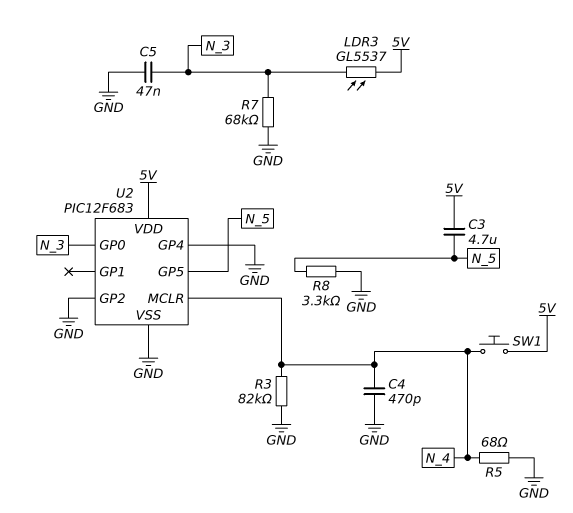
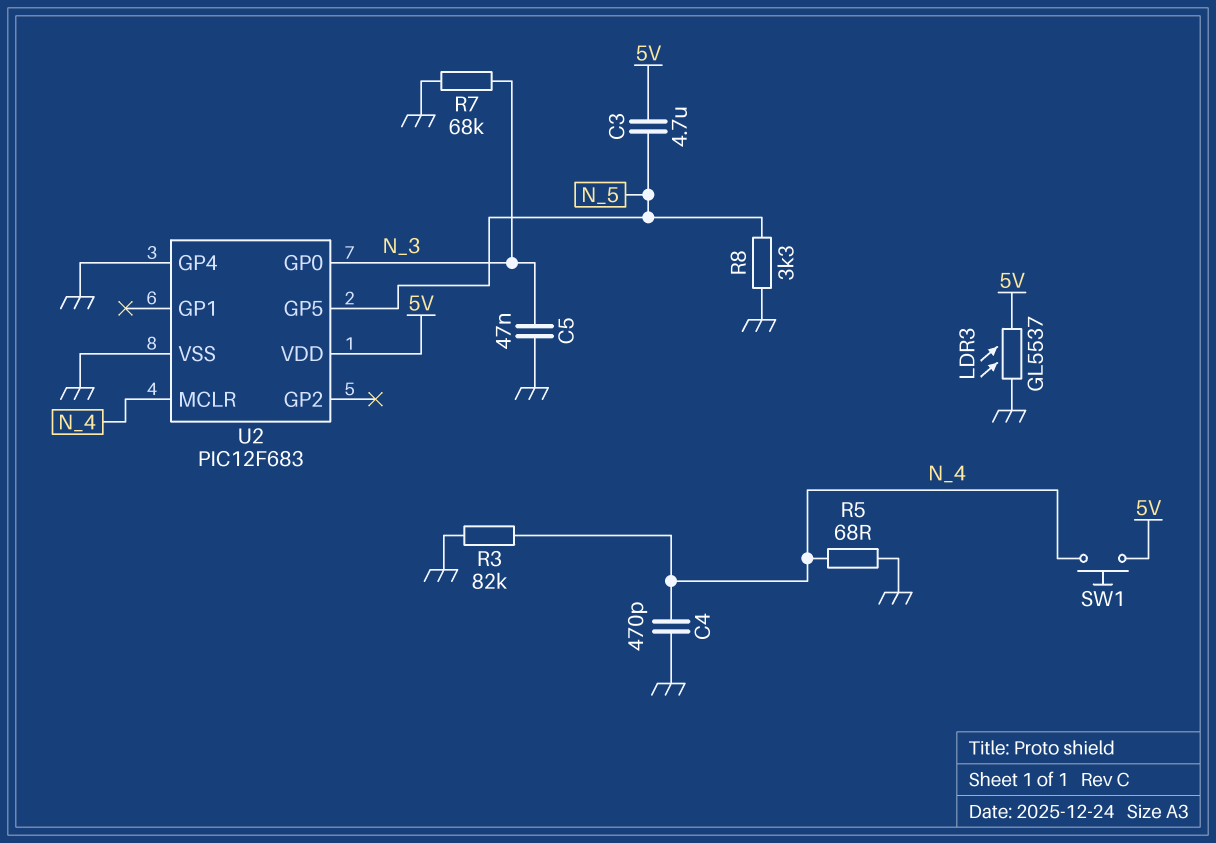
LDR3: GL5537 (5V, N_3) -> GL5537 (5V, GND)
U2 pin GP2: GND -> none

